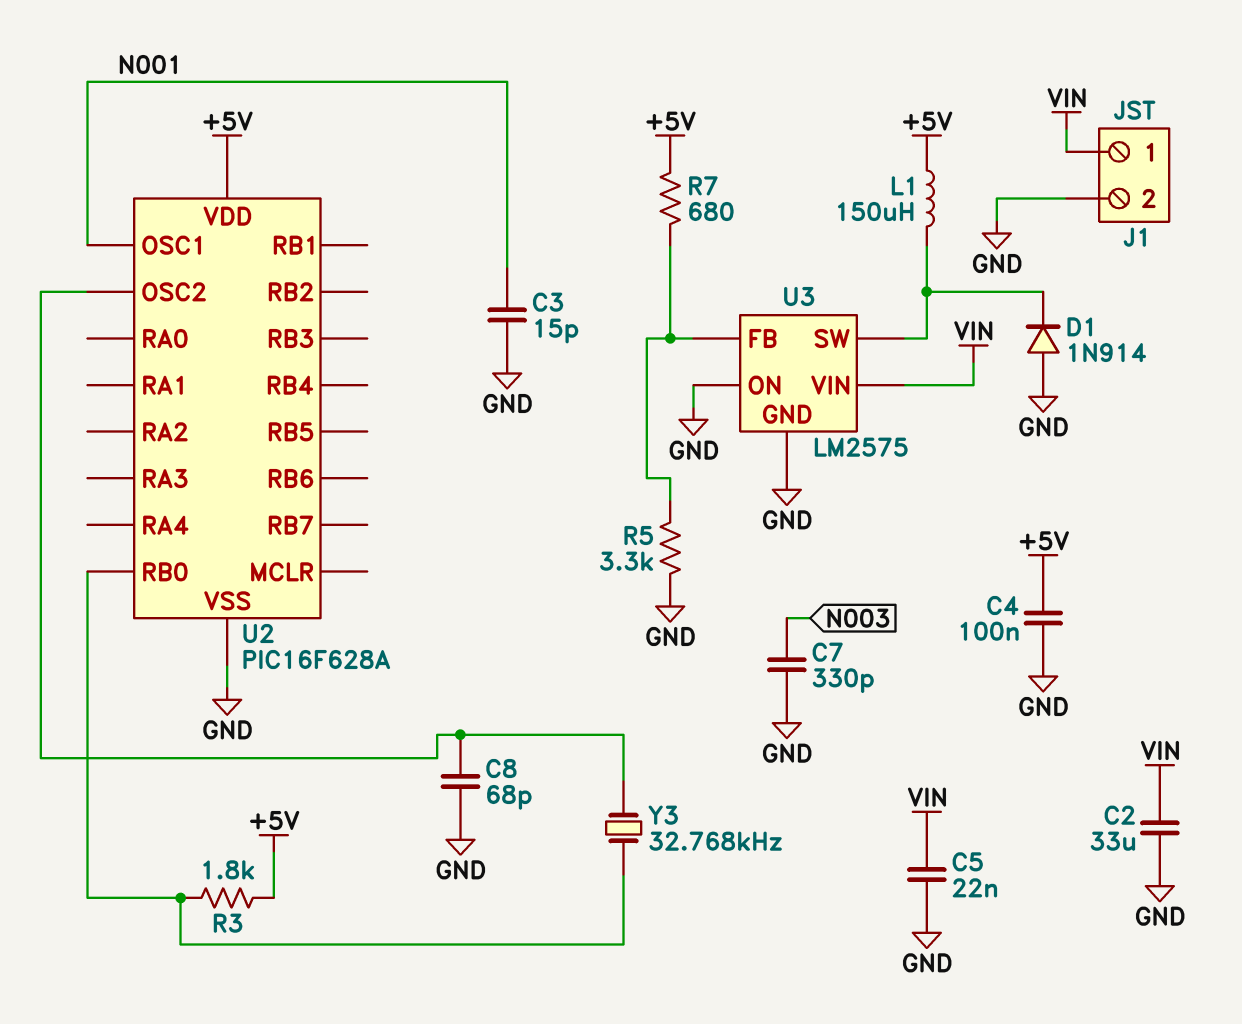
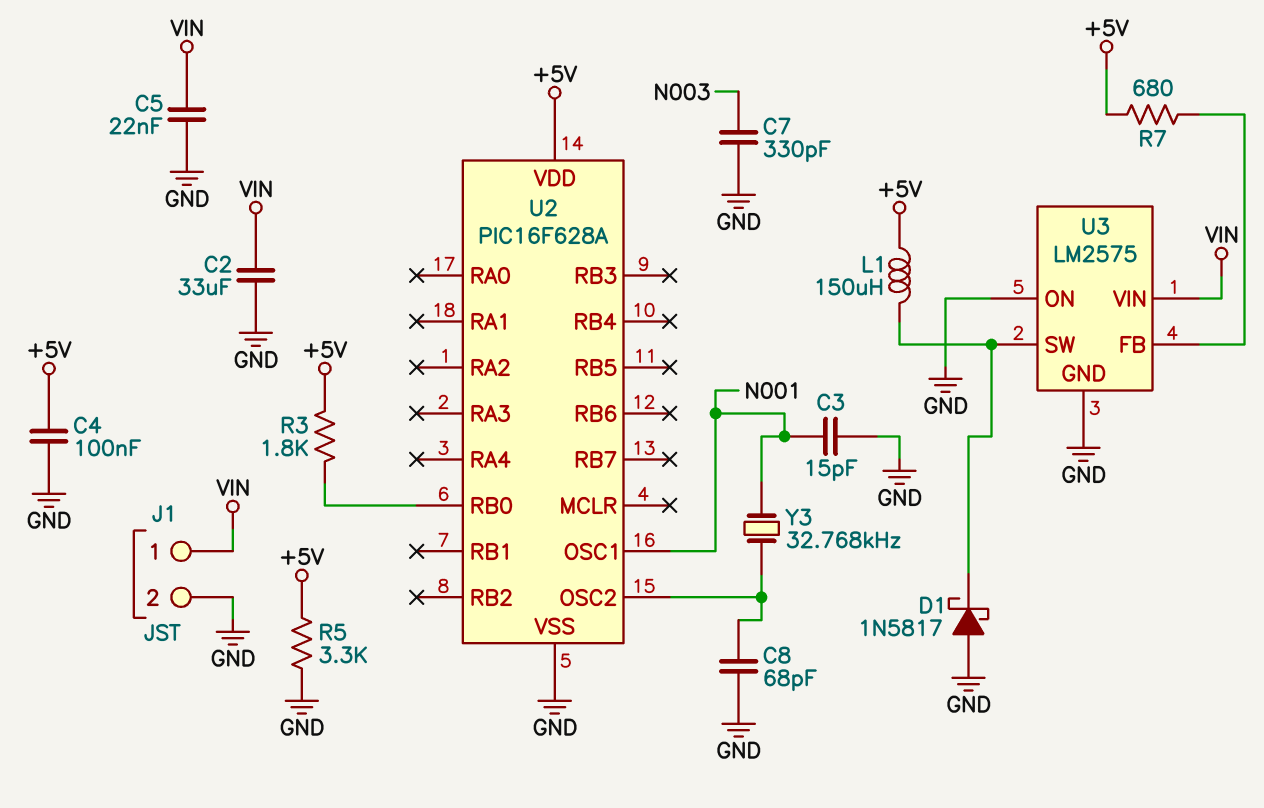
D1: diode 1N914 (A GND, K U3/SW) -> schottky 1N5817 (A GND, K U3/SW)
R5: 3.3k (GND, U3/FB) -> 3.3k (+5V, GND)
Y3: 32.768kHz (U2/OSC2, U2/RB0) -> 32.768kHz (N001, U2/OSC2)

